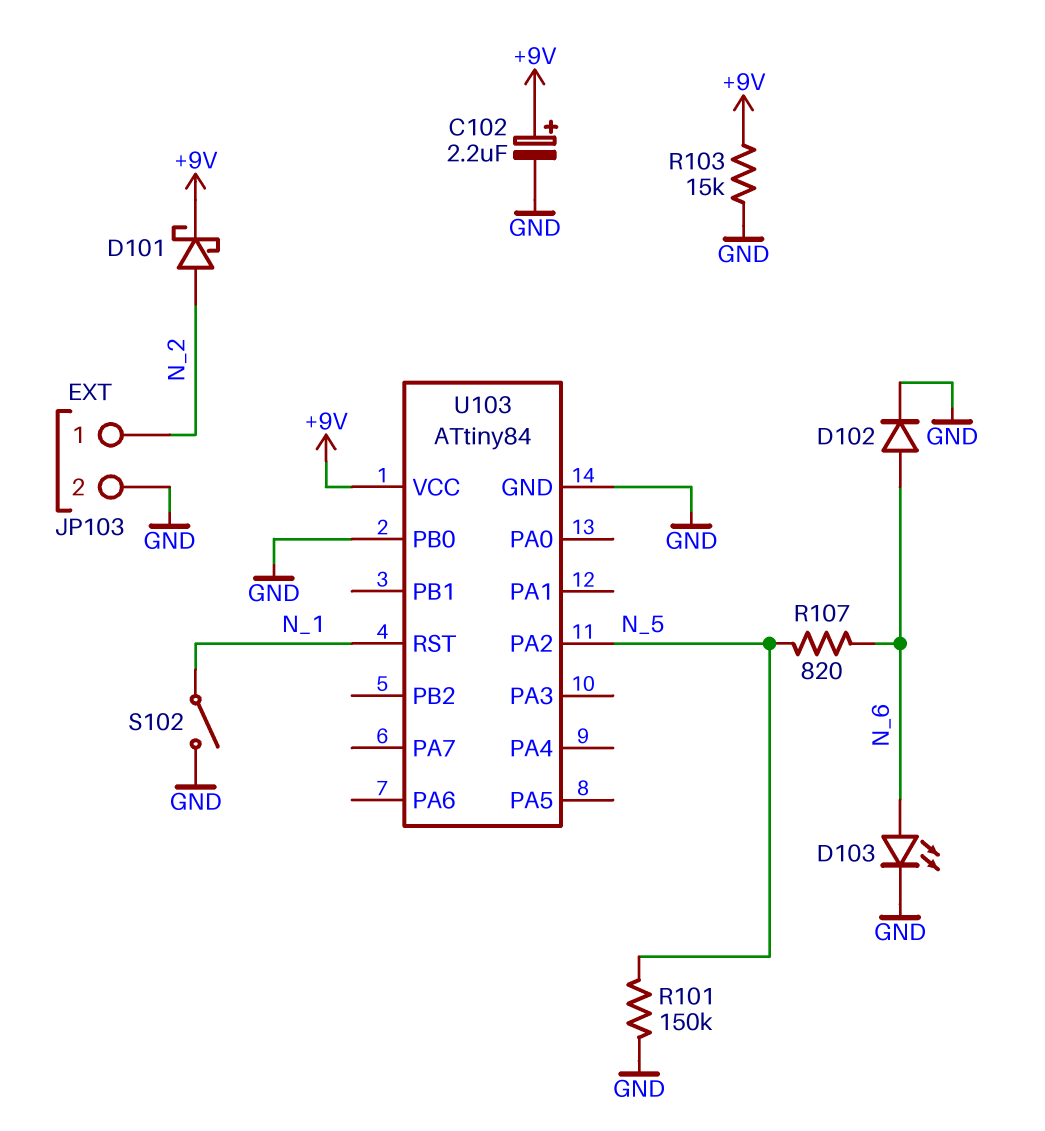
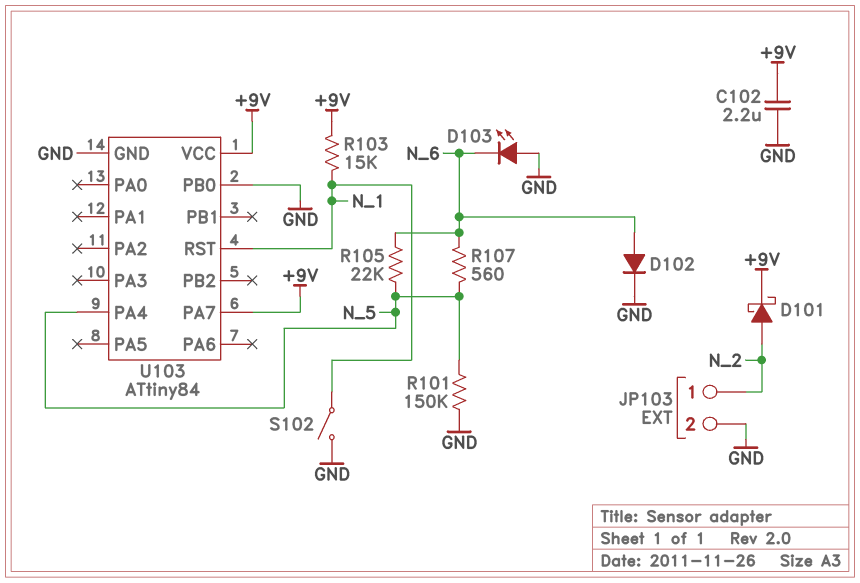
C102: 2.2uF (plus +9V, minus GND) -> 2.2uF (+9V, GND)
D103: LED (A N_6, K GND) -> LED (A GND, K N_6)
R103: 15k (+9V, GND) -> 15k (+9V, N_1)
R105: none -> 22k (N_5, N_6)
R107: 820 (N_5, N_6) -> 560 (N_5, N_6)
U103 pin PA2: N_5 -> none
U103 pin PA4: none -> N_5
U103 pin PA7: none -> +9V

